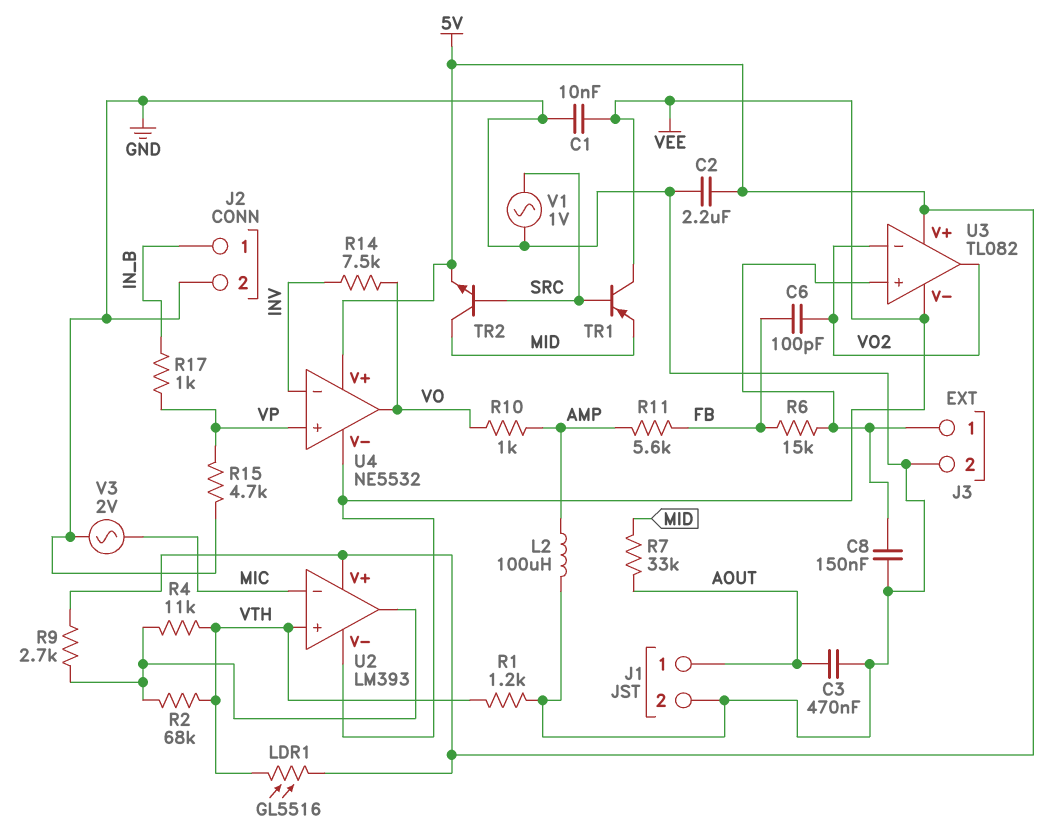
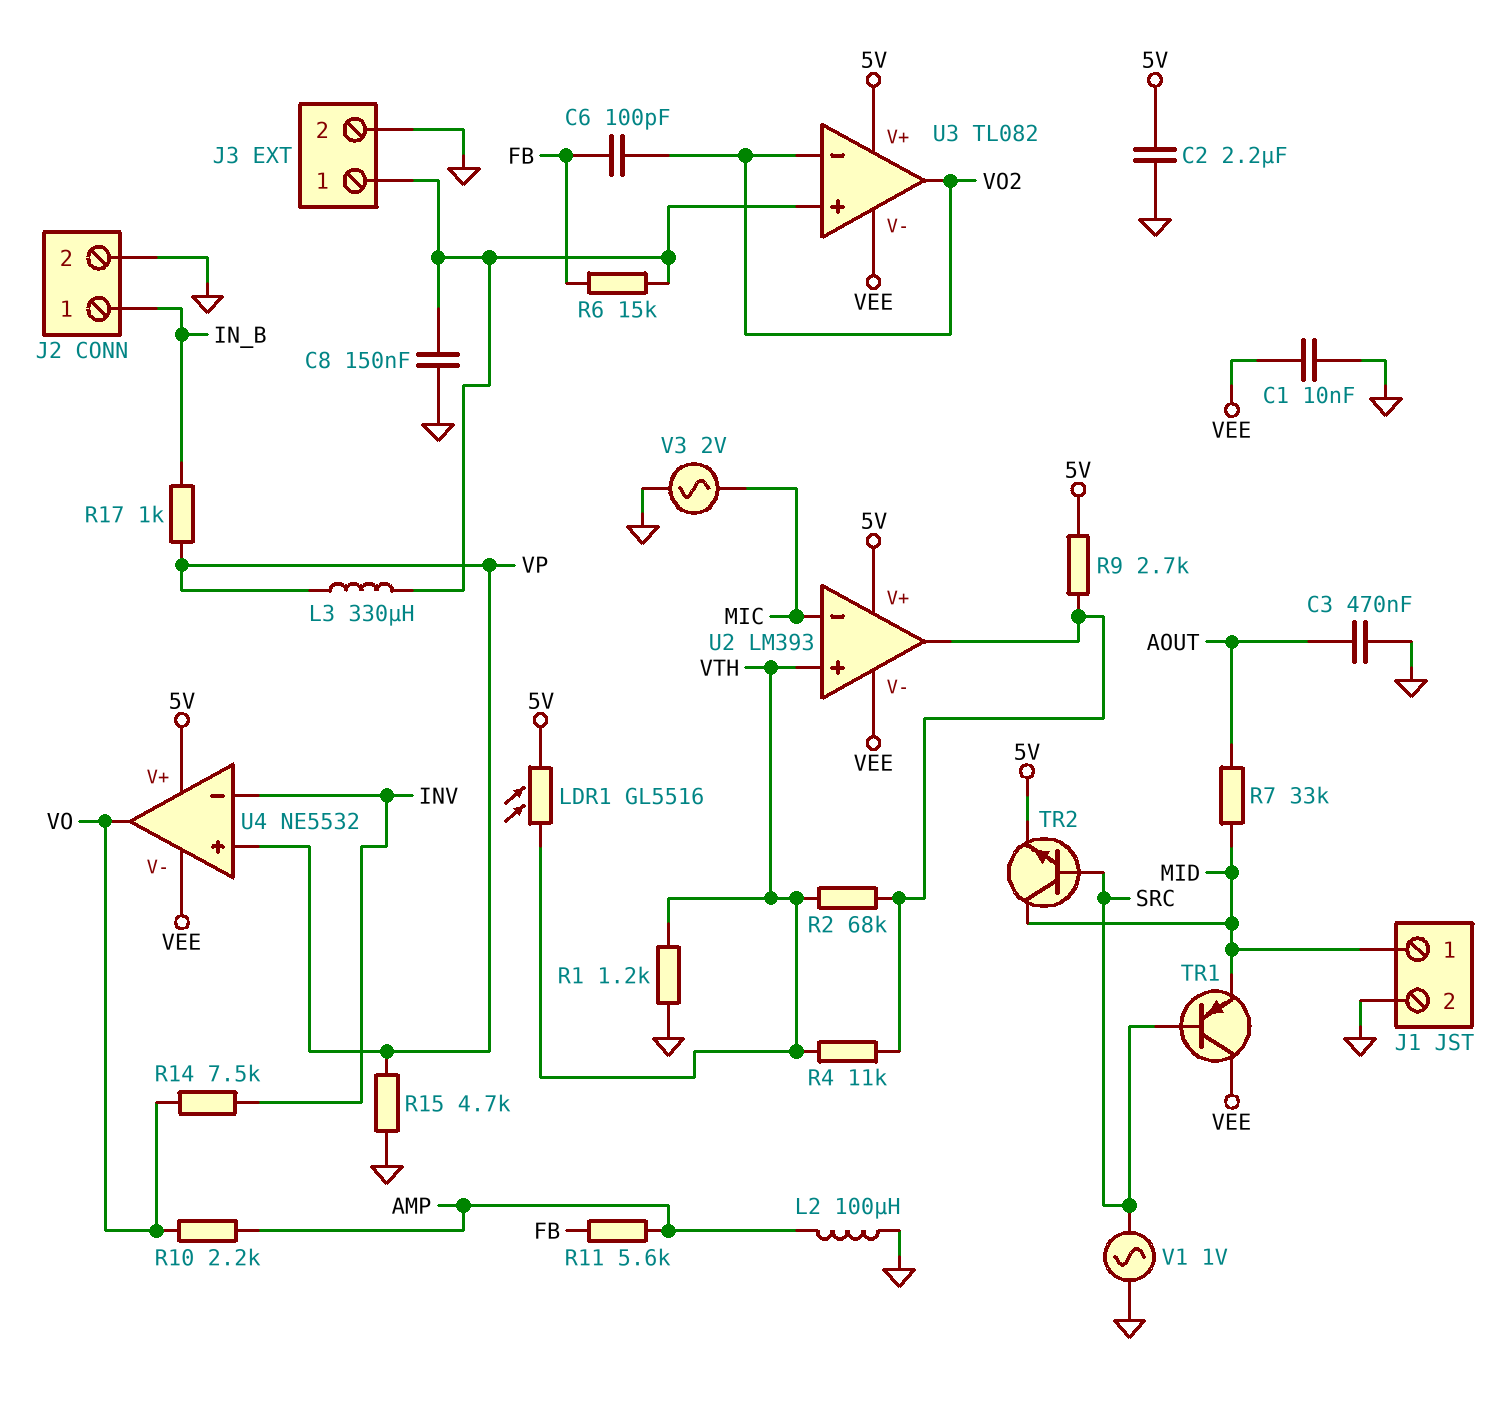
J1 pin 1: AOUT -> MID
L3: none -> 330uH (J3/1, VP)
R10: 1k (AMP, VO) -> 2.2k (AMP, VO)

